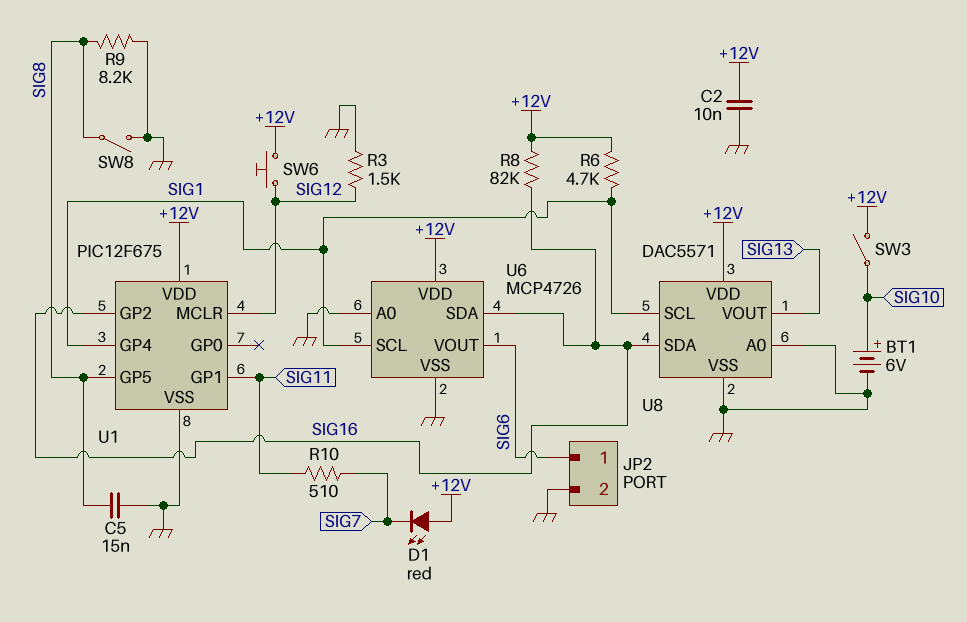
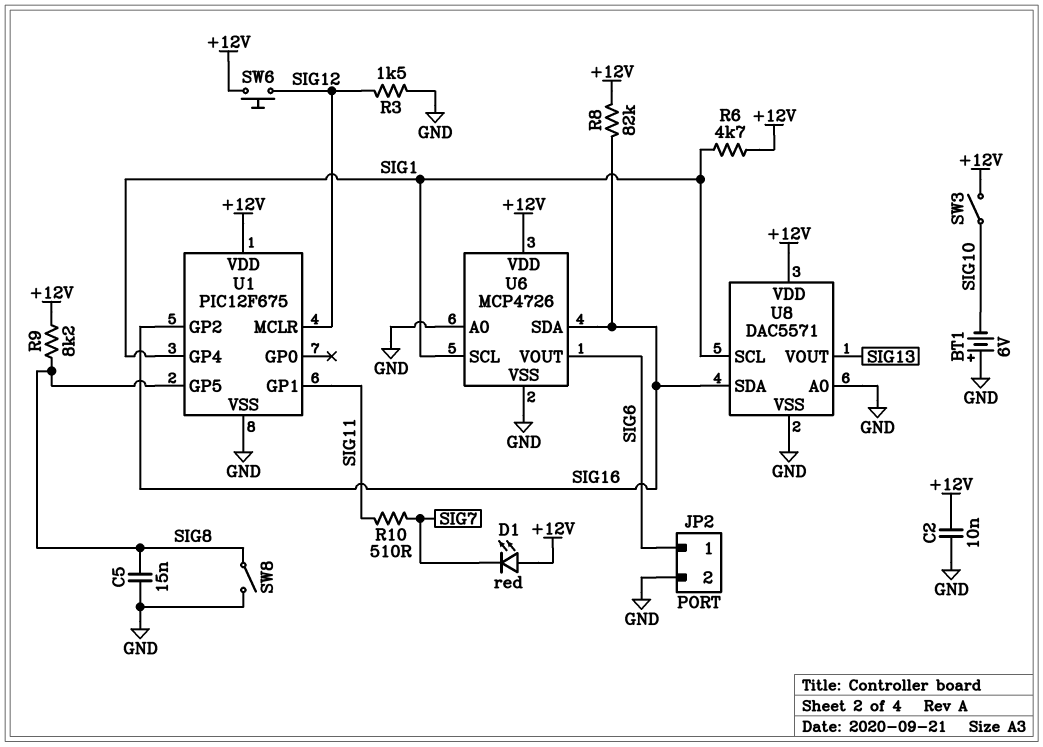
BT1: 6V (plus SIG10, minus GND) -> 6V (plus GND, minus SIG10)
R9: 8.2k (GND, SIG8) -> 8.2k (+12V, SIG8)

